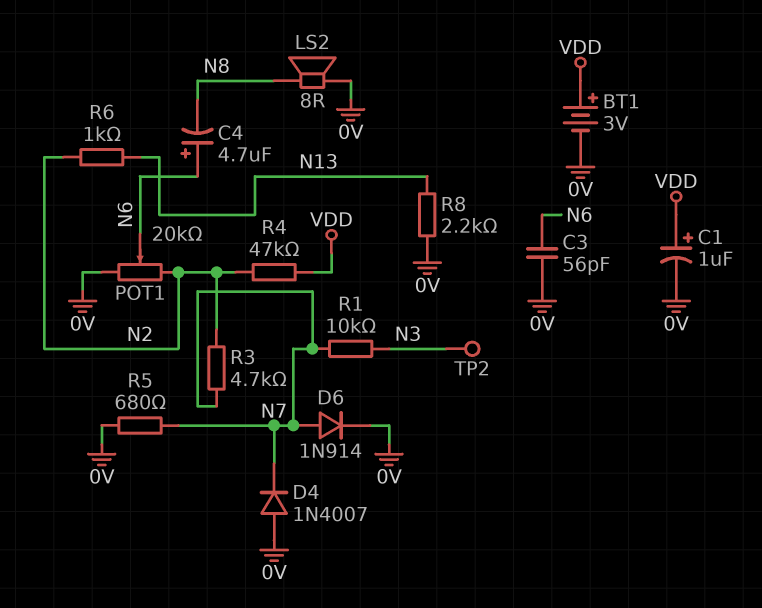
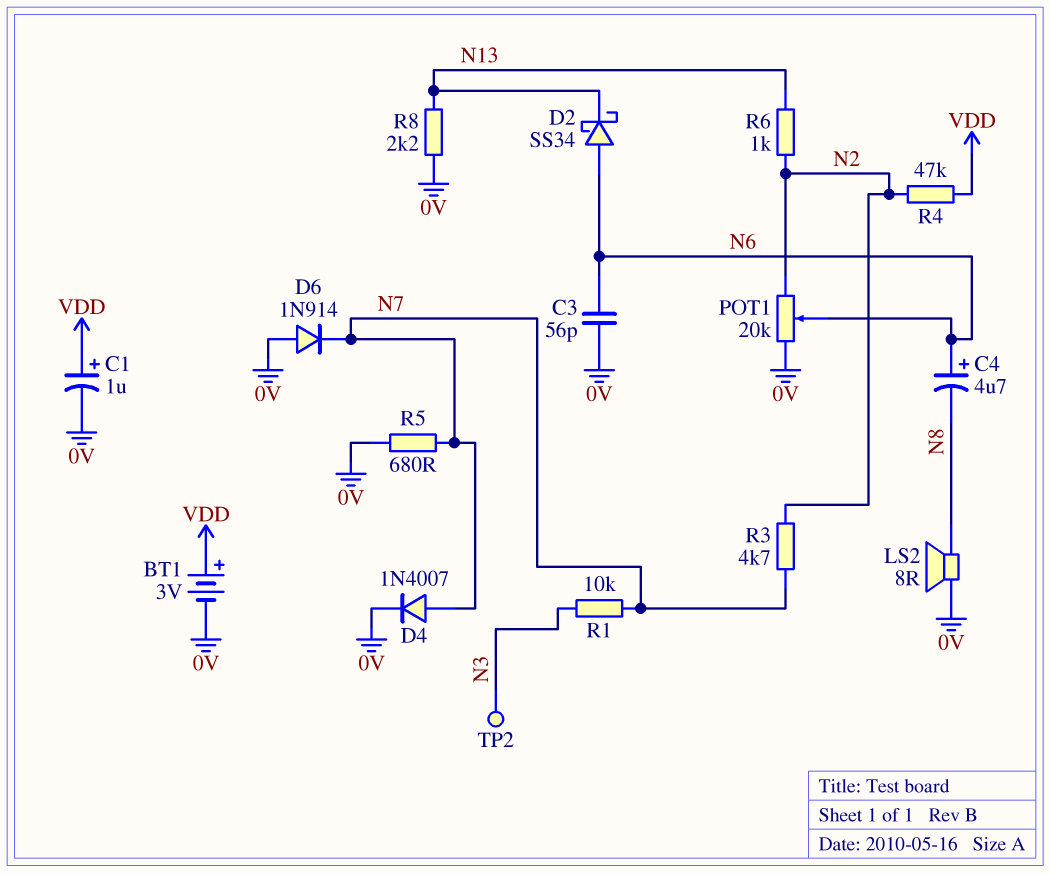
D2: none -> schottky SS34 (A N6, K N13)
D4: diode 1N4007 (A 0V, K N7) -> diode 1N4007 (A N7, K 0V)
D6: diode 1N914 (A N7, K 0V) -> diode 1N914 (A 0V, K N7)

